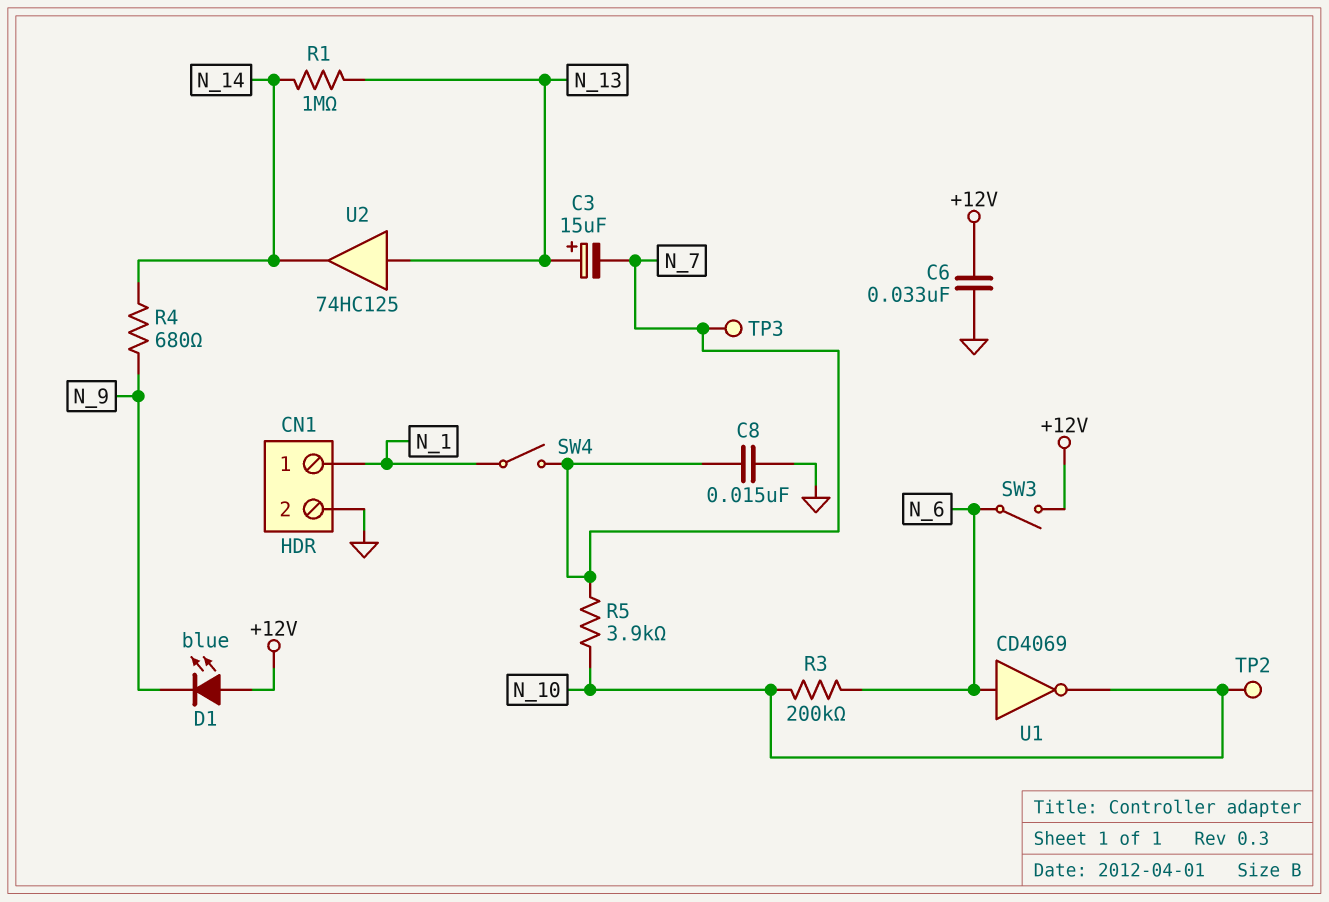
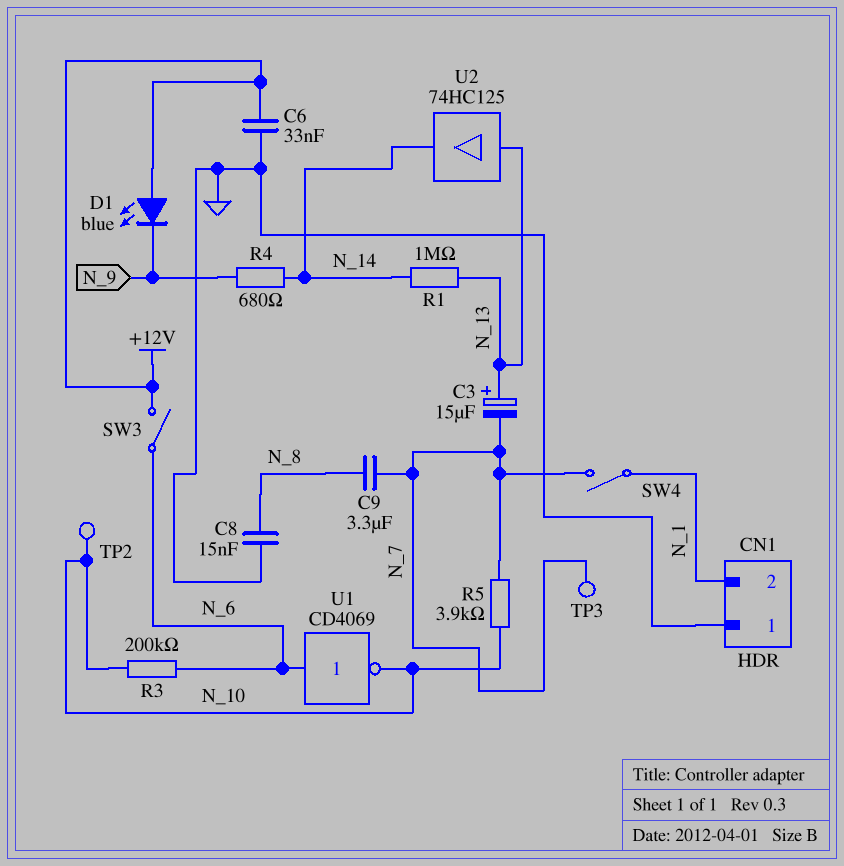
C8: 15nF (GND, N_7) -> 15nF (GND, N_8)
C9: none -> 3.3uF (N_7, N_8)
CN1 pin 1: N_1 -> GND
CN1 pin 2: GND -> N_1

